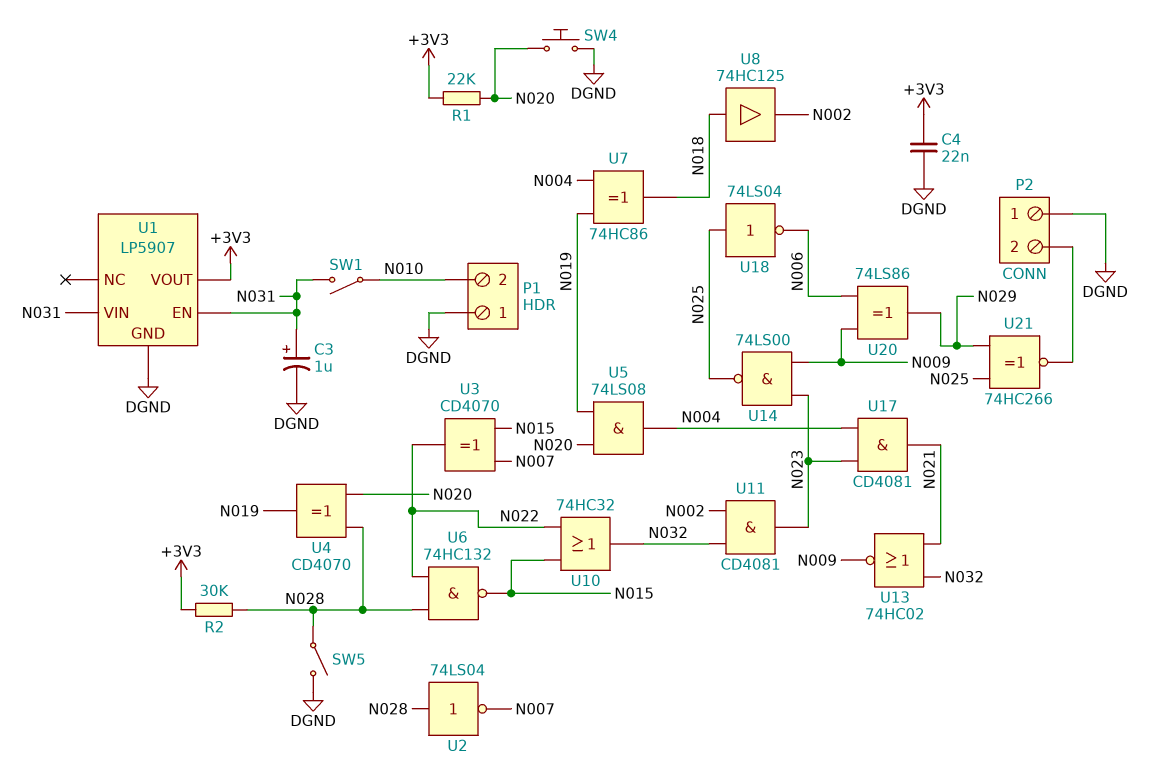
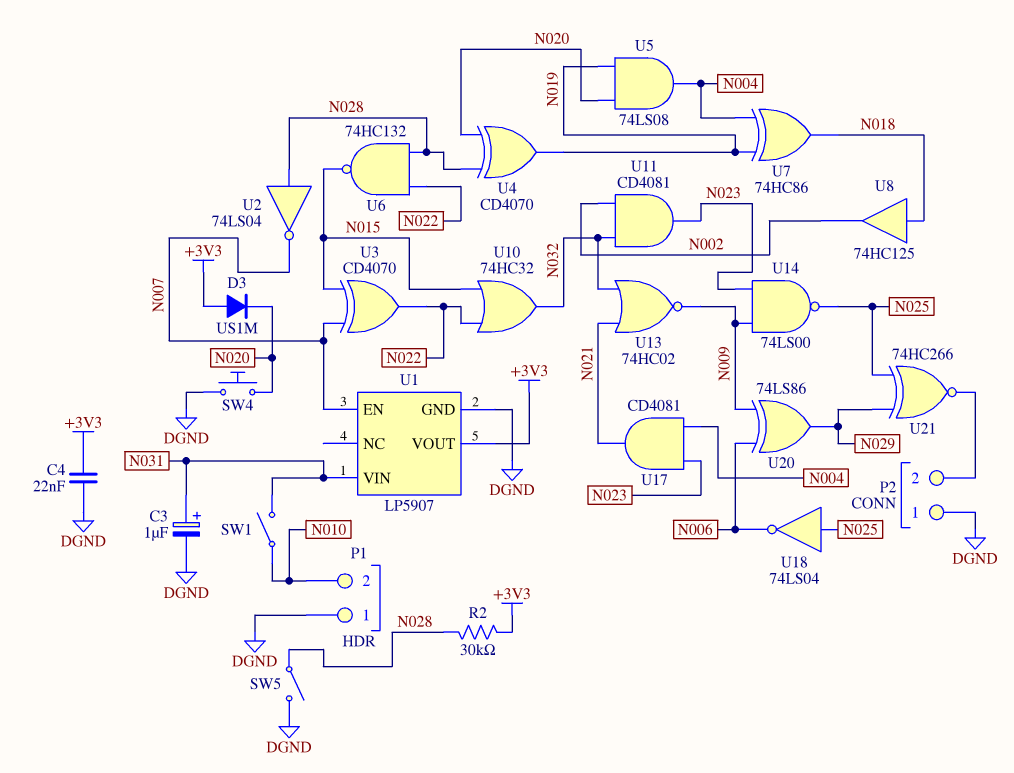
D3: none -> diode US1M (A +3V3, K N020)
R1: 22k (+3V3, N020) -> none
U1 pin EN: N031 -> N007

